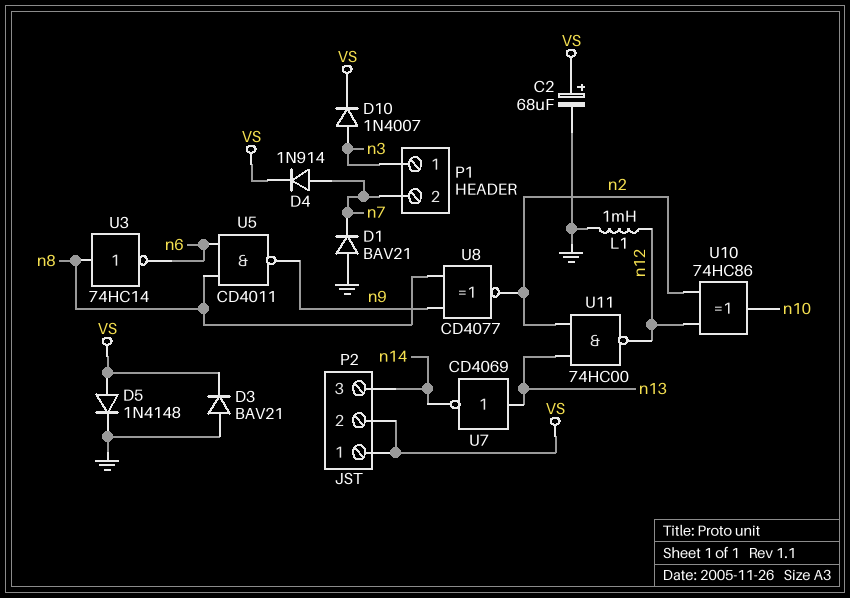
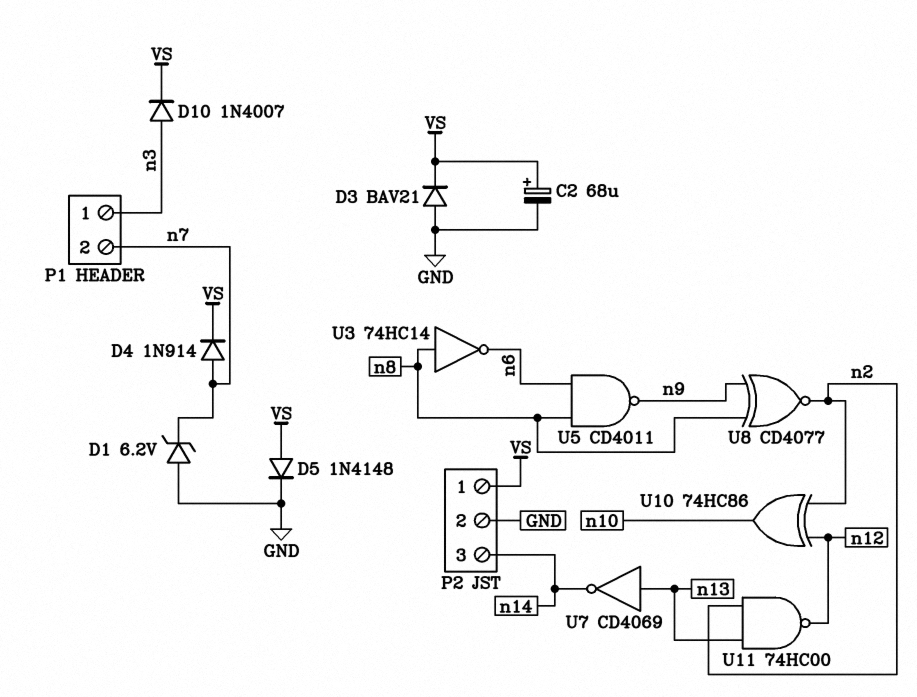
D1: diode BAV21 (A GND, K n7) -> zener 6.2V (A GND, K n7)
L1: 1mH (GND, n12) -> none
P2 pin 2: VS -> GND

